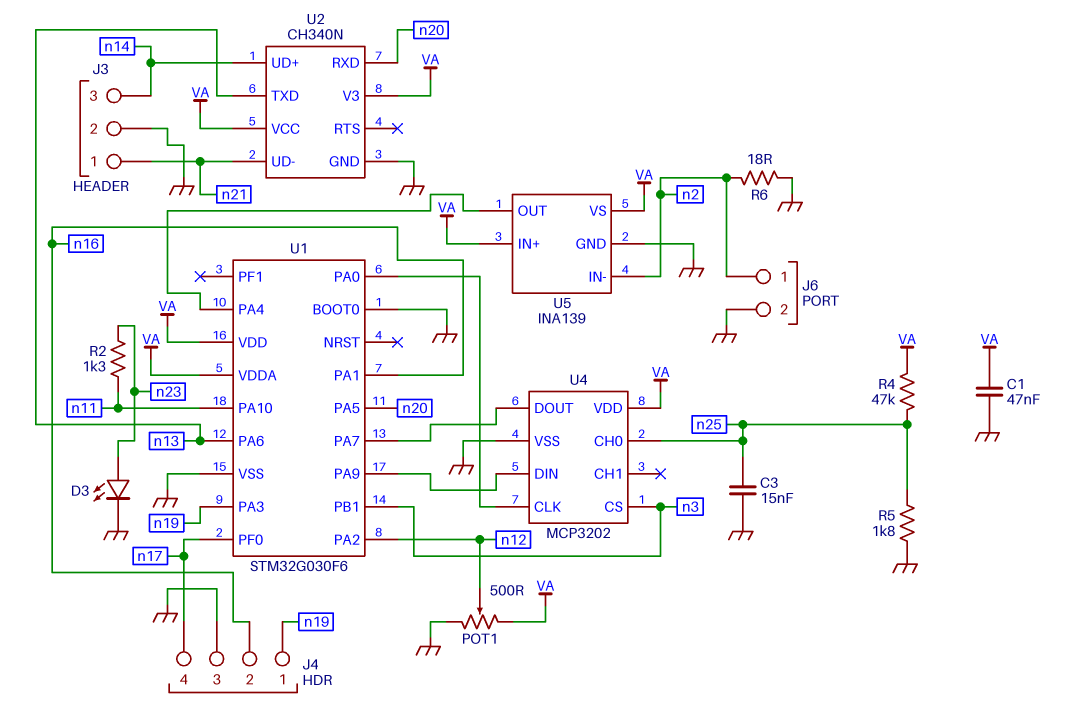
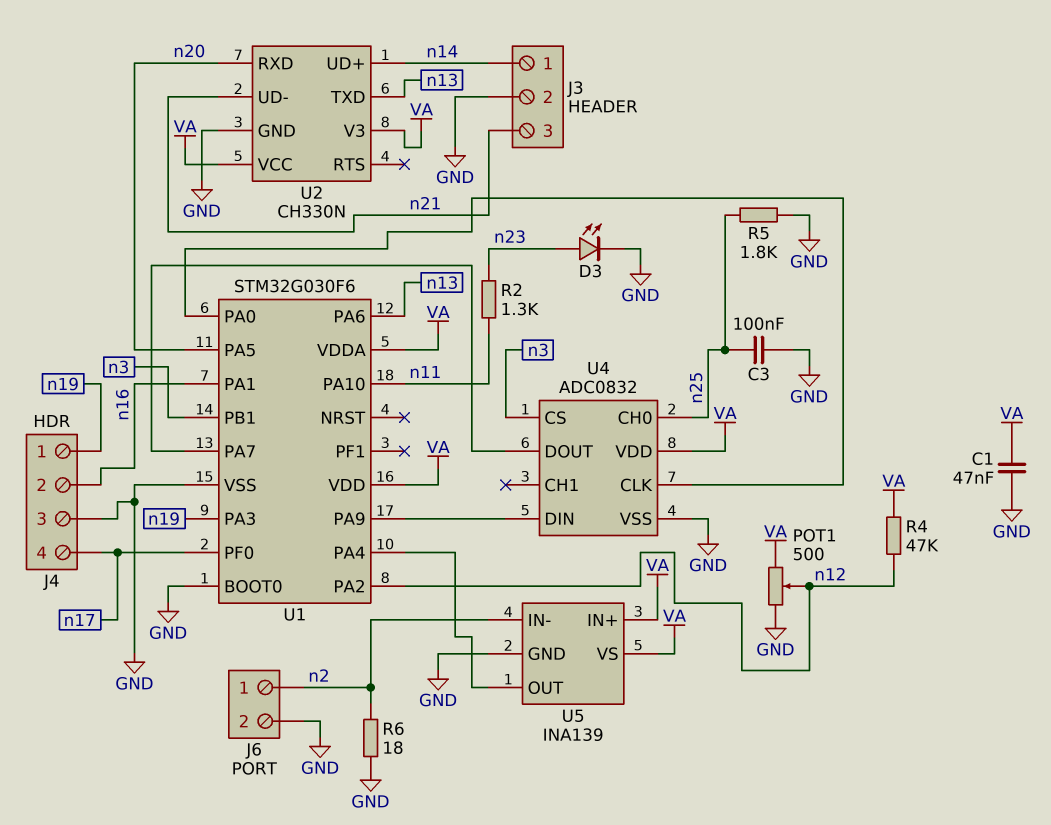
C3: 15nF (GND, n25) -> 100nF (GND, n25)
J3 pin 1: n21 -> n14
J3 pin 3: n14 -> n21
R4: 47k (VA, n25) -> 47k (VA, n12)
U2: CH340N -> CH330N
U4: MCP3202 -> ADC0832

